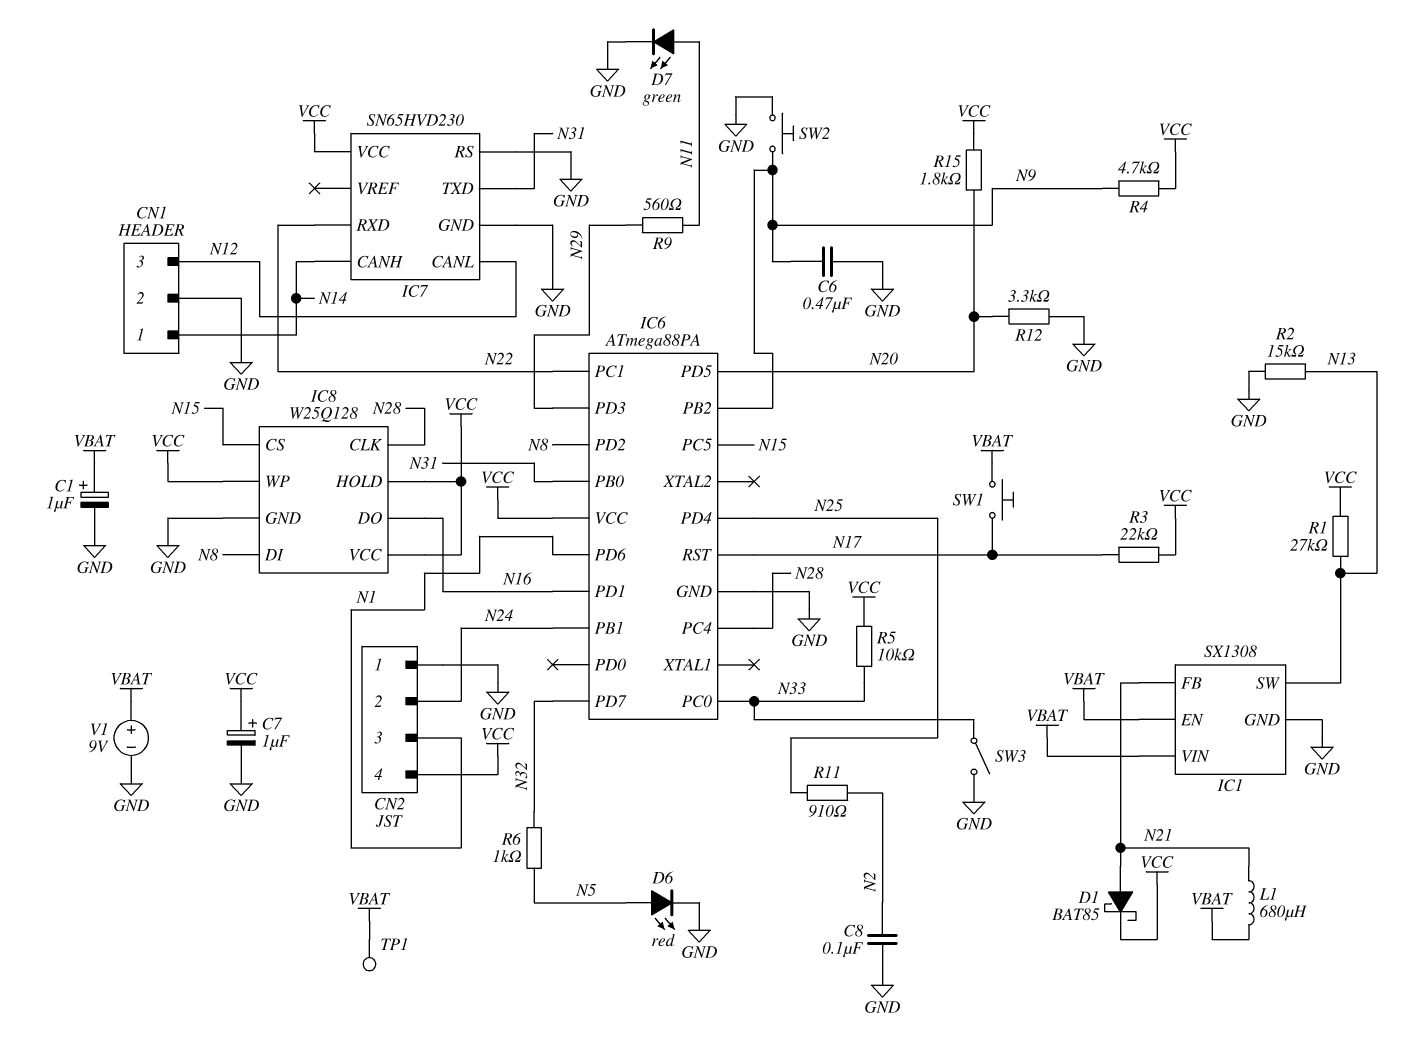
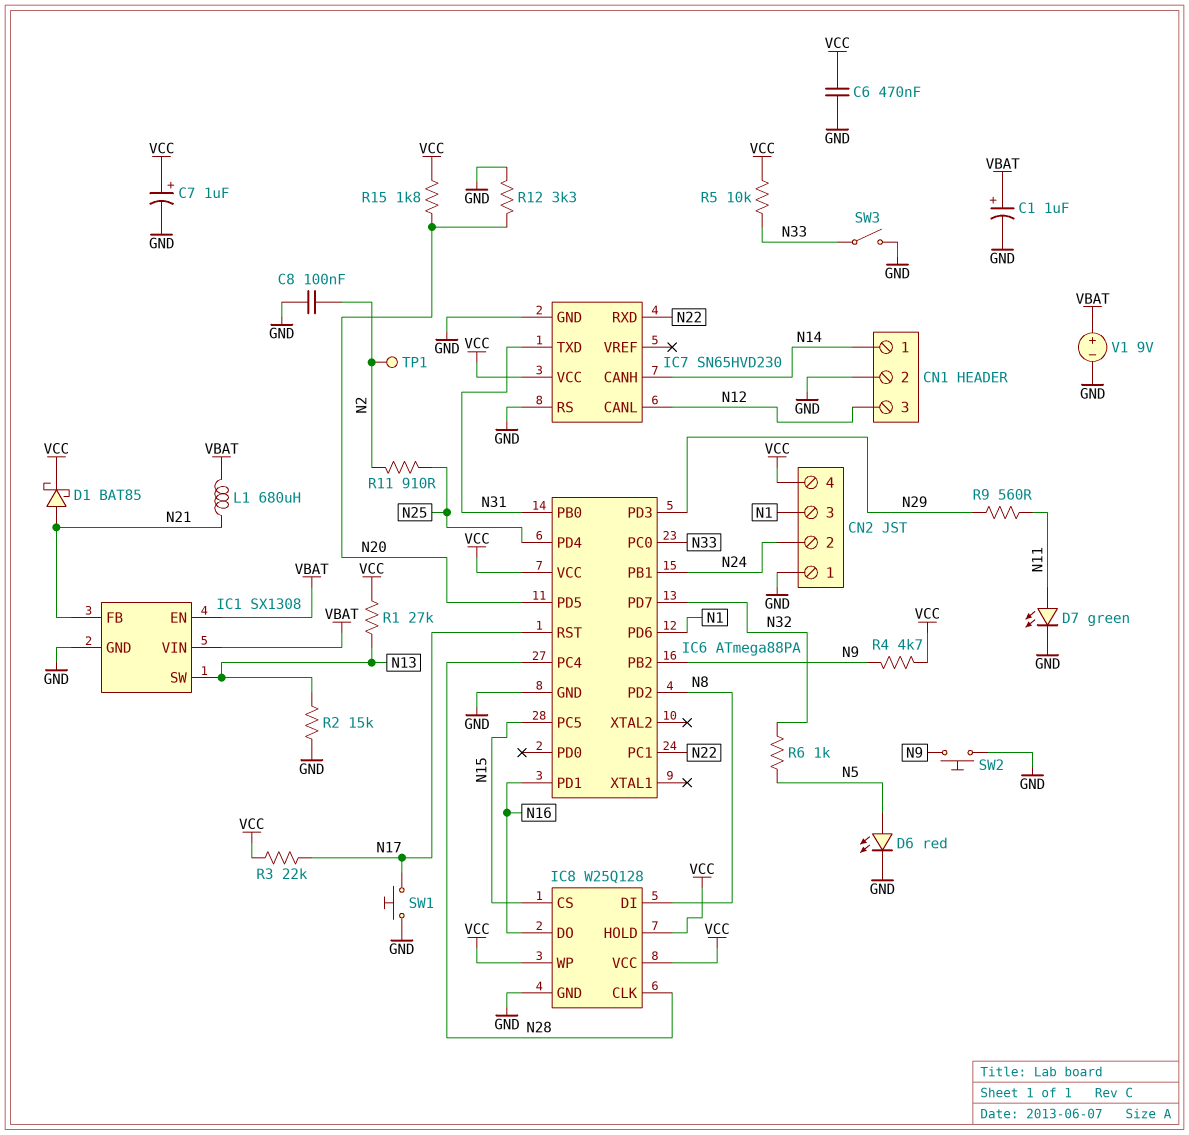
C6: 470nF (GND, N9) -> 470nF (GND, VCC)
SW1: button (N17, VBAT) -> button (GND, N17)
TP1: test point (VBAT) -> test point (N2)

